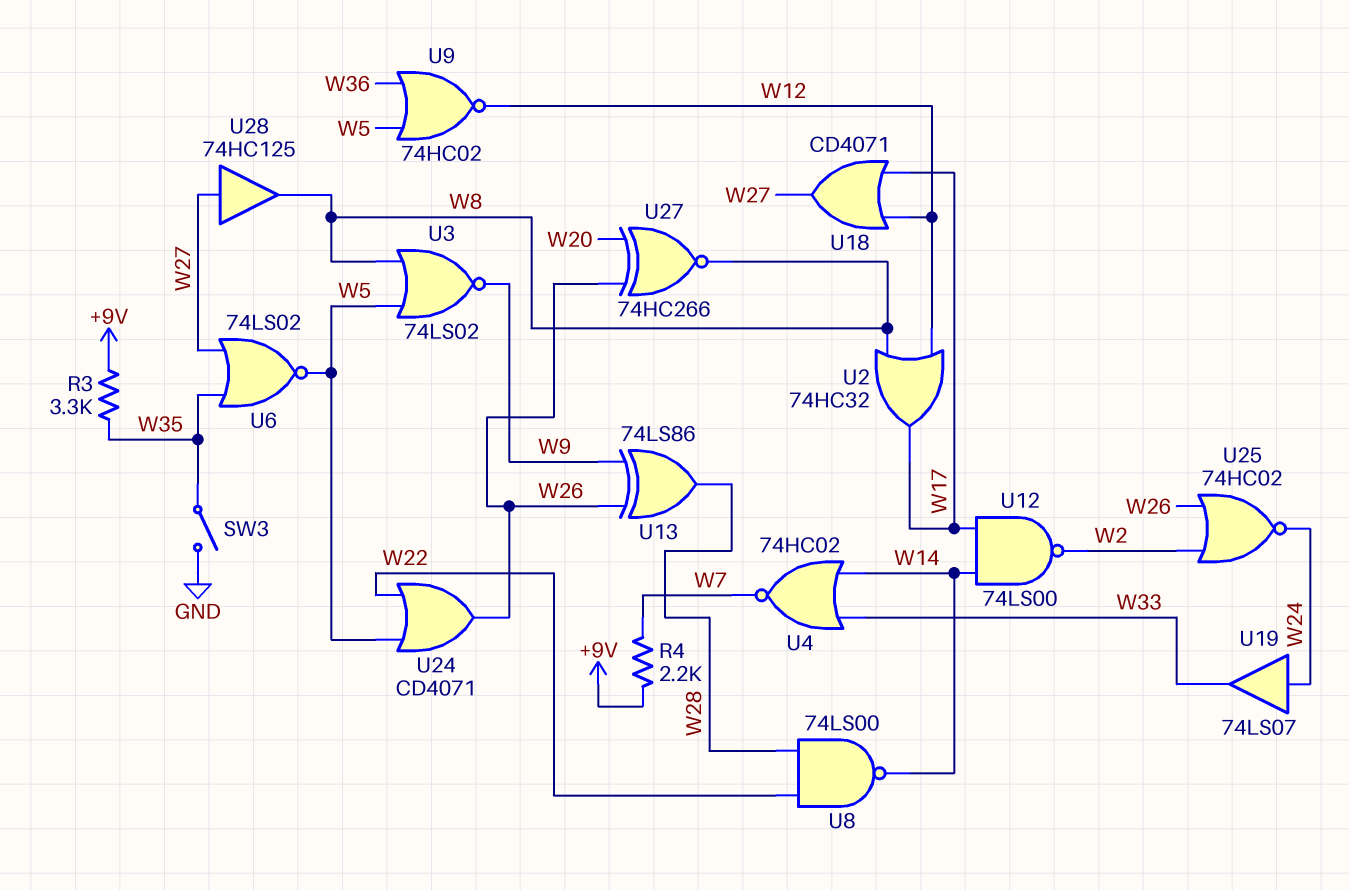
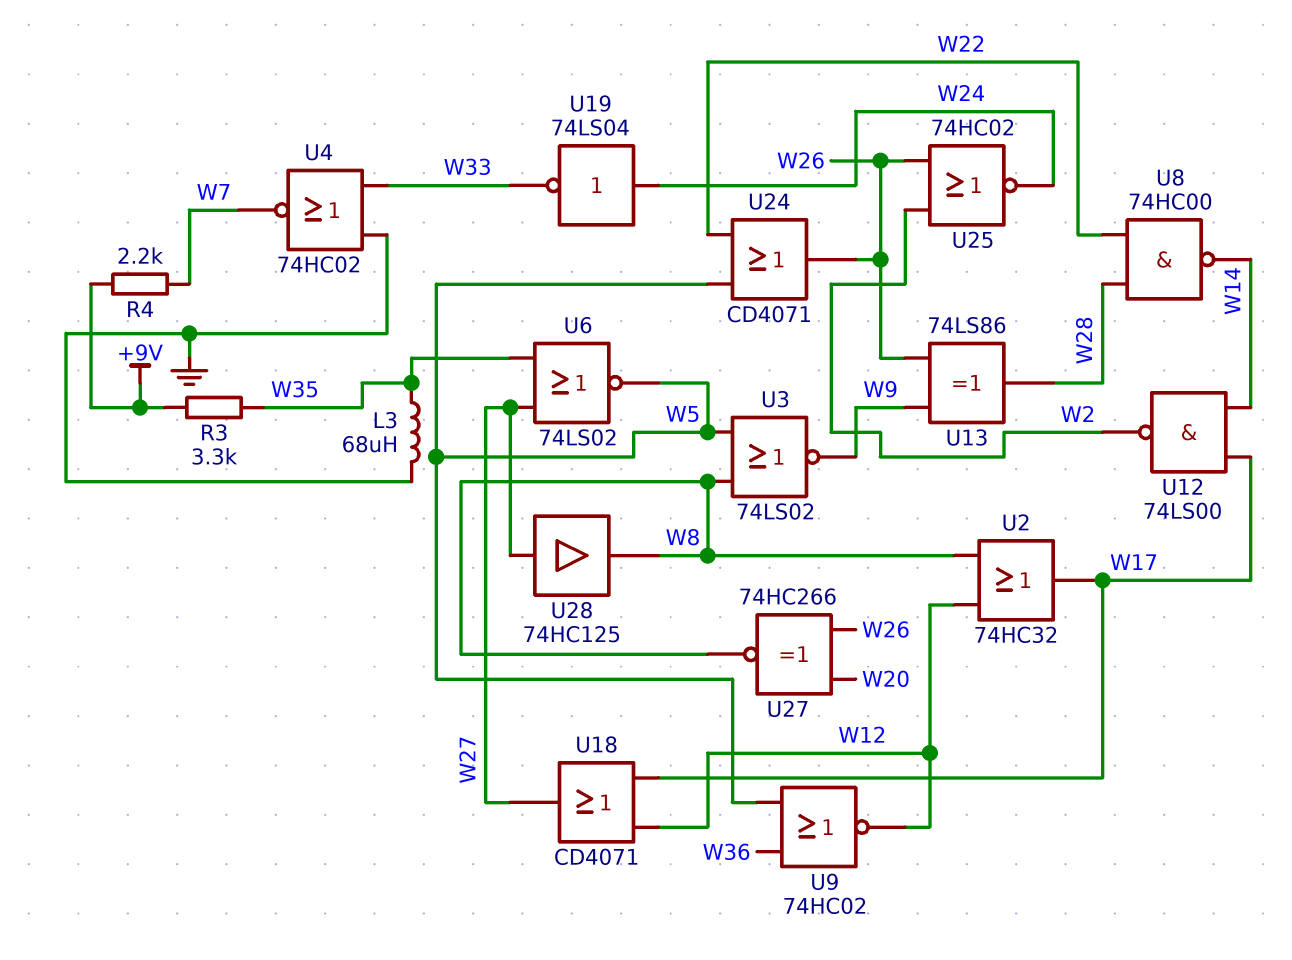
L3: none -> 68uH (GND, W35)
SW3: switch (GND, W35) -> none
U4: NOR 74HC02 (in W14, in W33, out W7) -> NOR 74HC02 (in GND, in W33, out W7)
U8: NAND 74LS00 (in W22, in W28, out W14) -> NAND 74HC00 (in W22, in W28, out W14)
U19: buffer 74LS07 (in W24, out W33) -> NOT 74LS04 (in W24, out W33)

